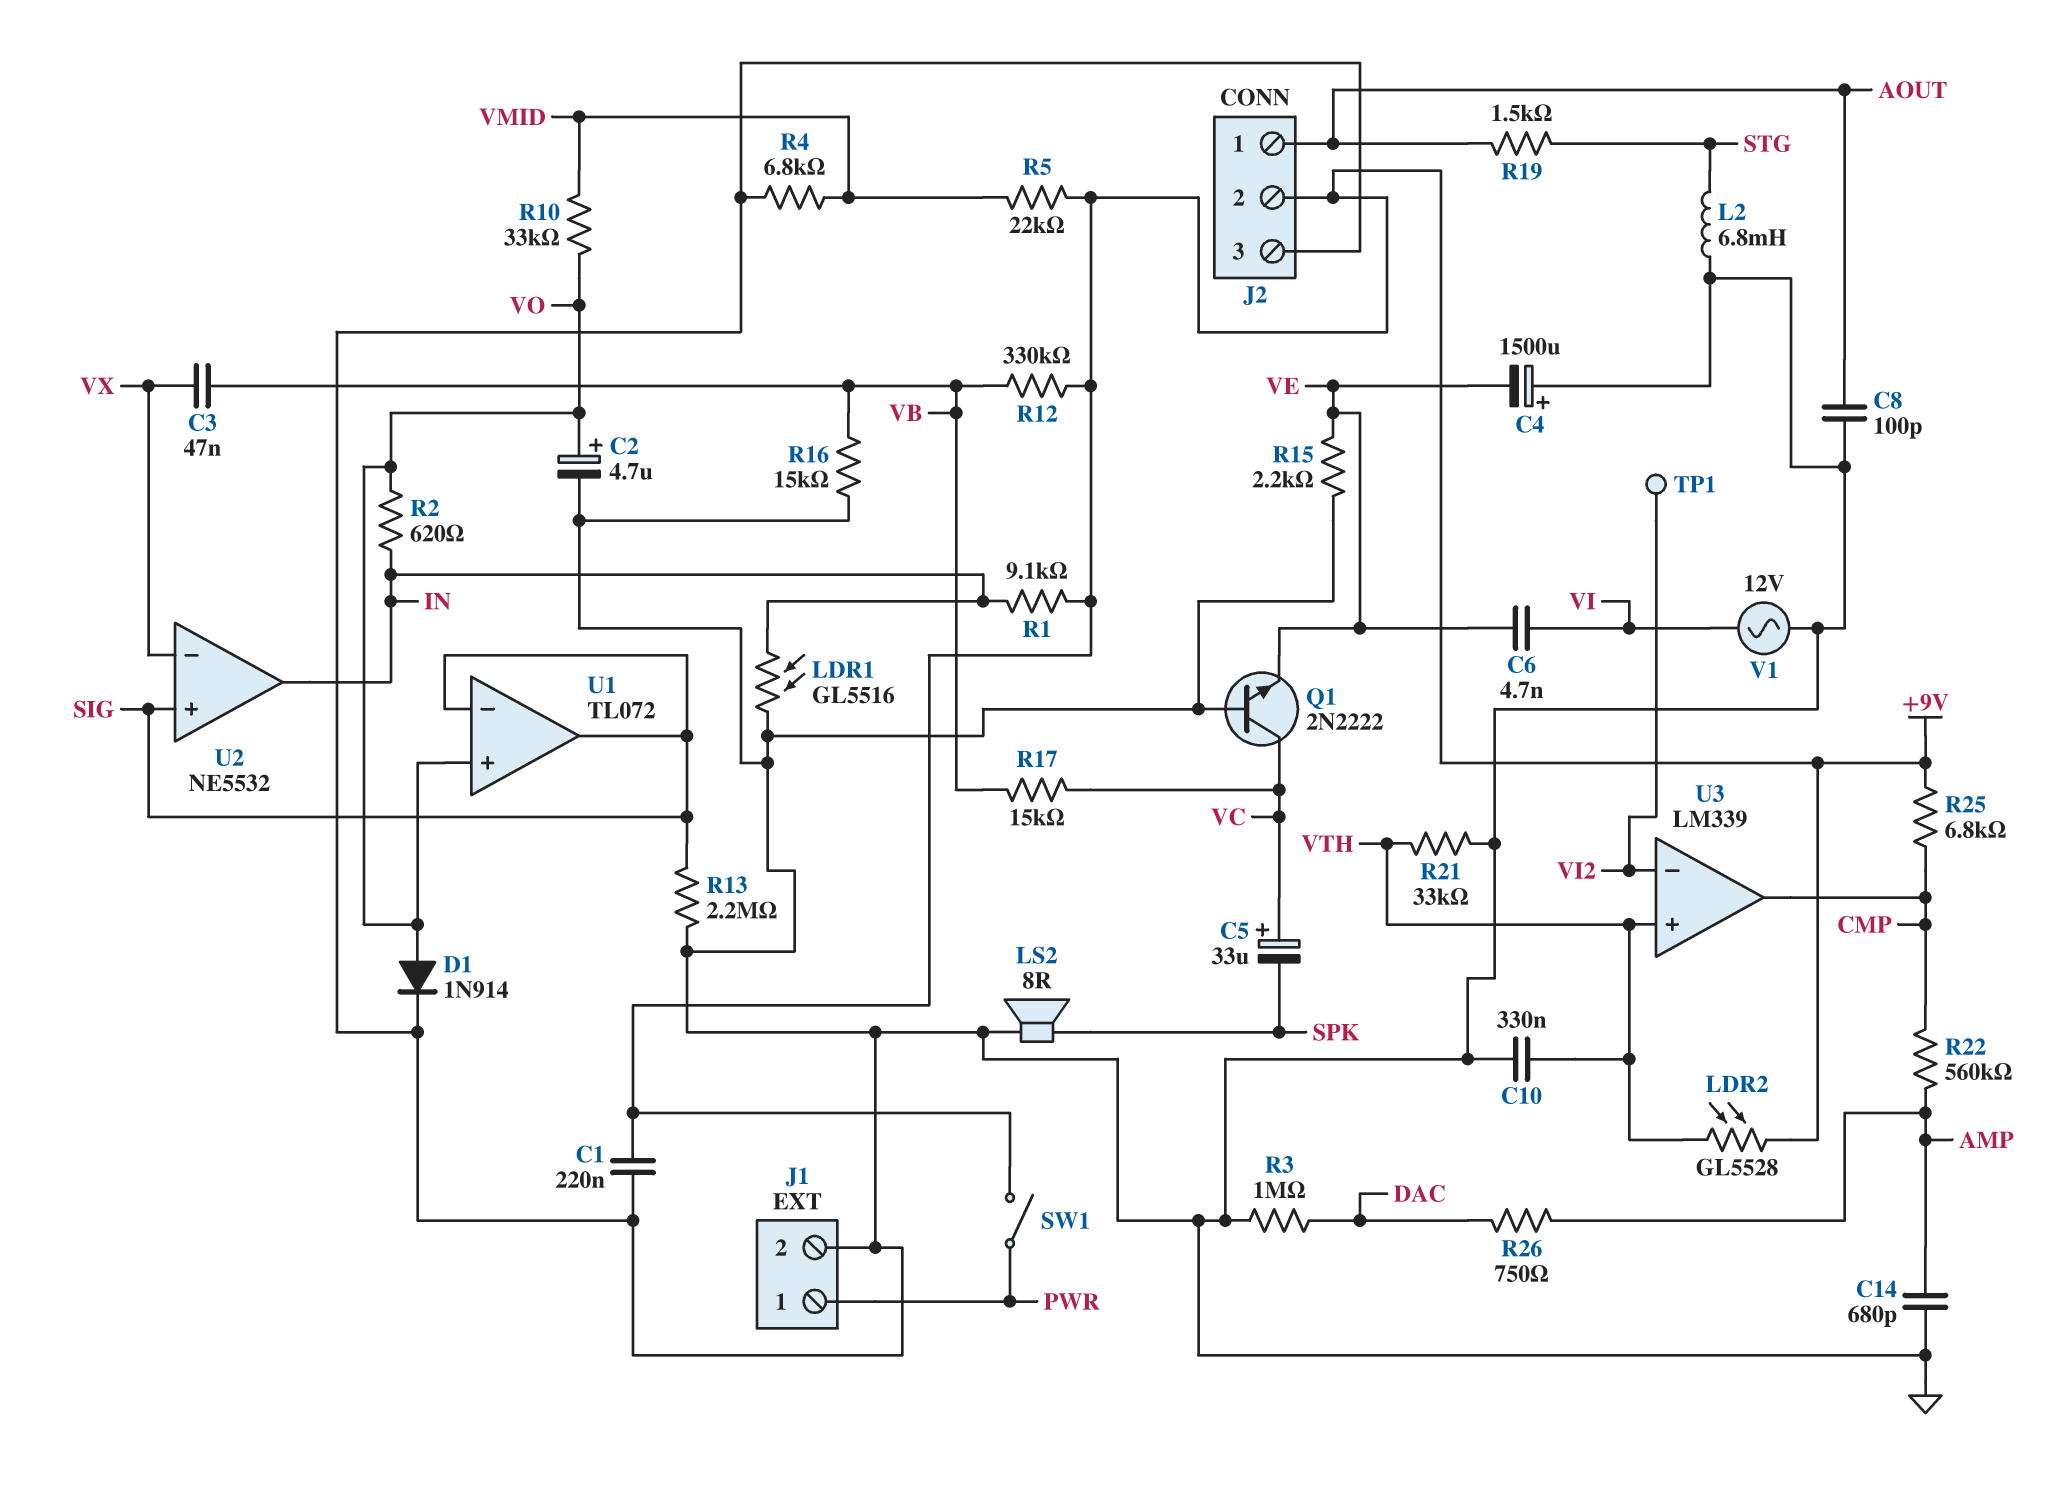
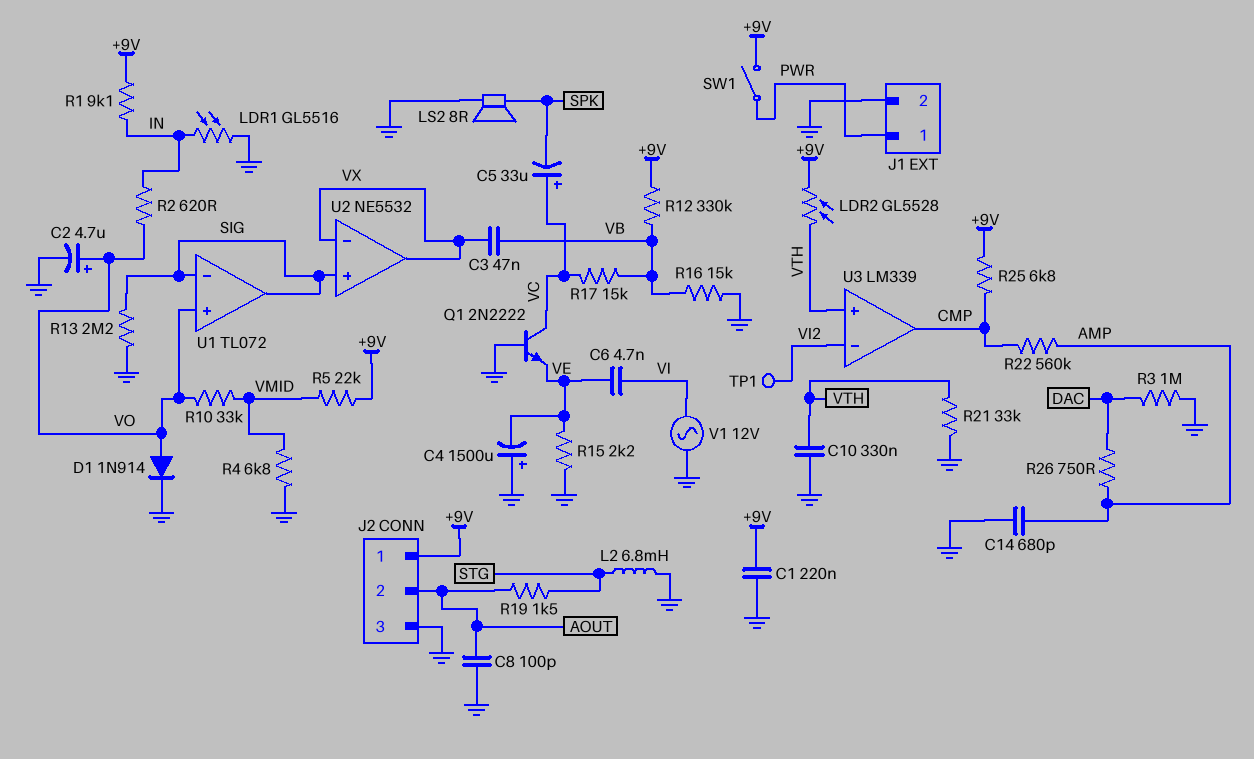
J2 pin 1: AOUT -> +9V
J2 pin 2: +9V -> AOUT
U2 pin out: IN -> VX

